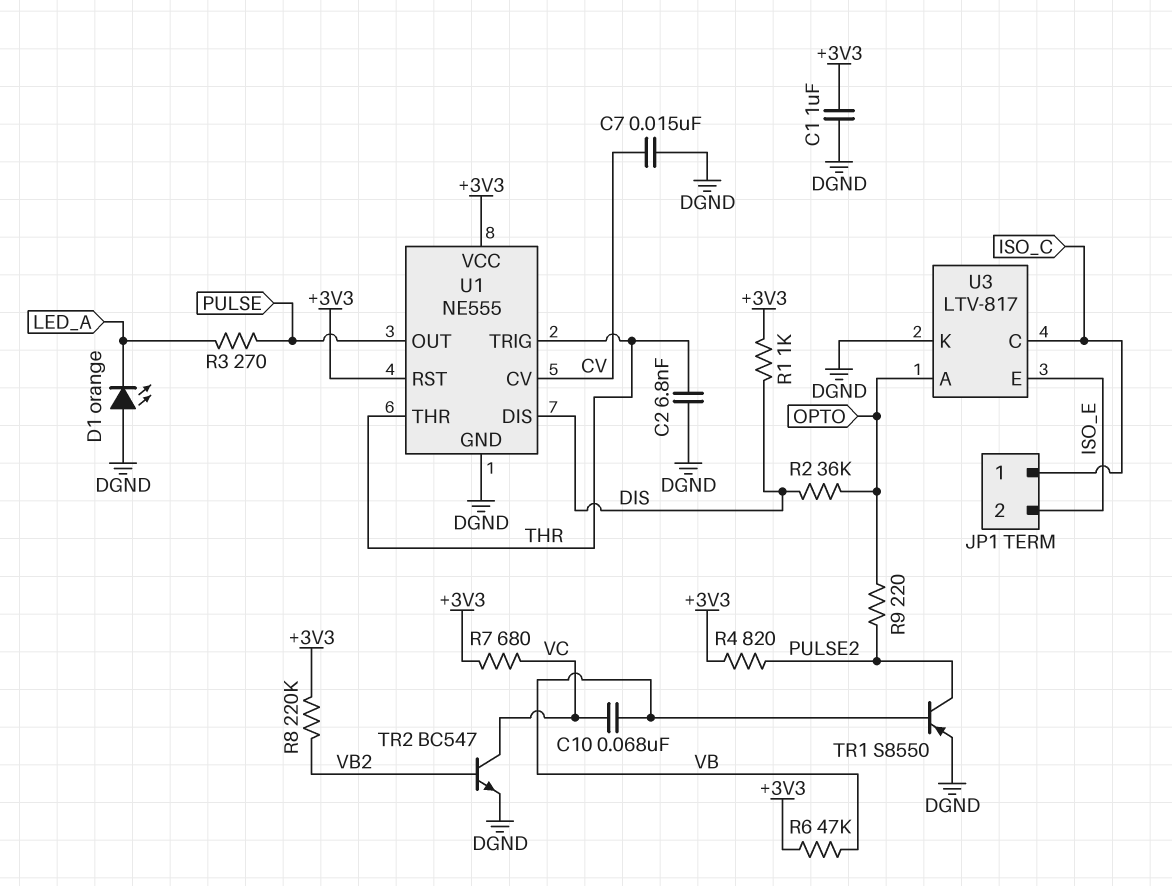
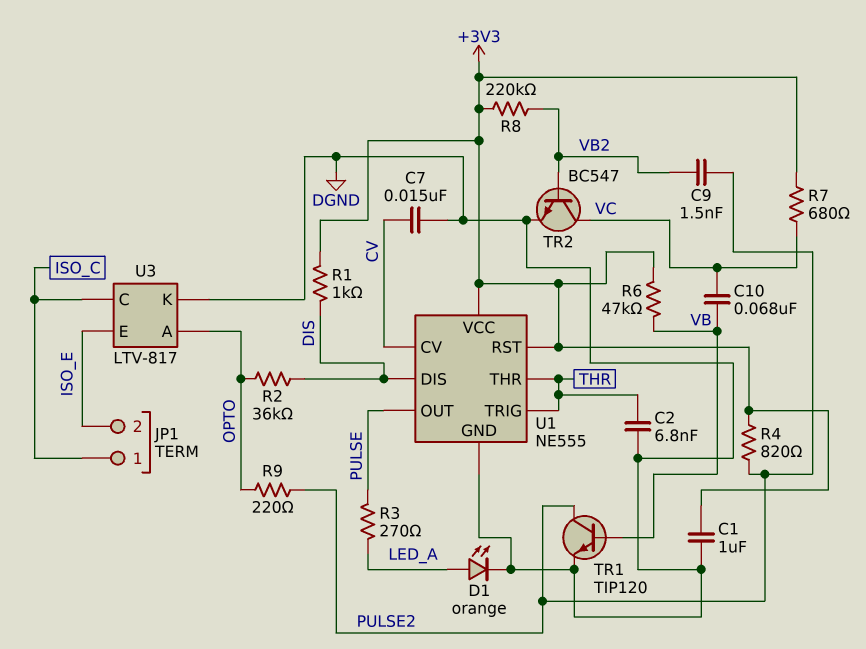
C9: none -> 1.5nF (PULSE2, VB2)
D1: LED orange (A DGND, K LED_A) -> LED orange (A LED_A, K DGND)
TR1: PNP S8550 (B VB, C PULSE2, E DGND) -> NPN TIP120 (B VB, C PULSE2, E DGND)

